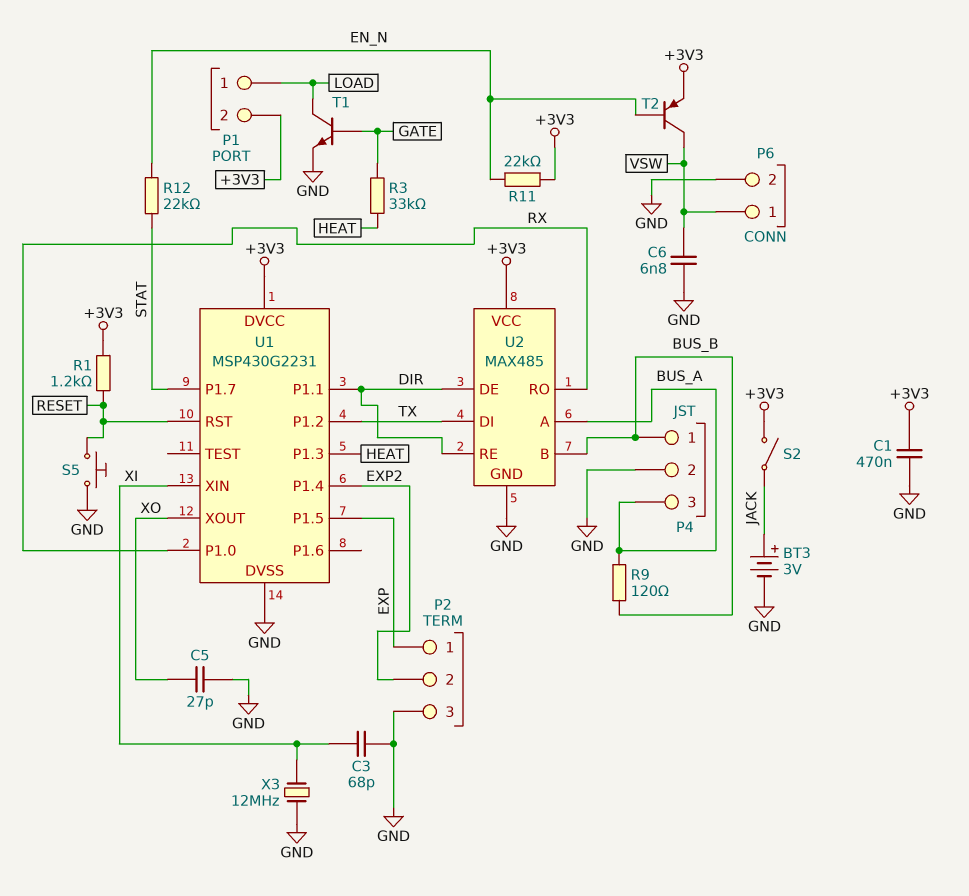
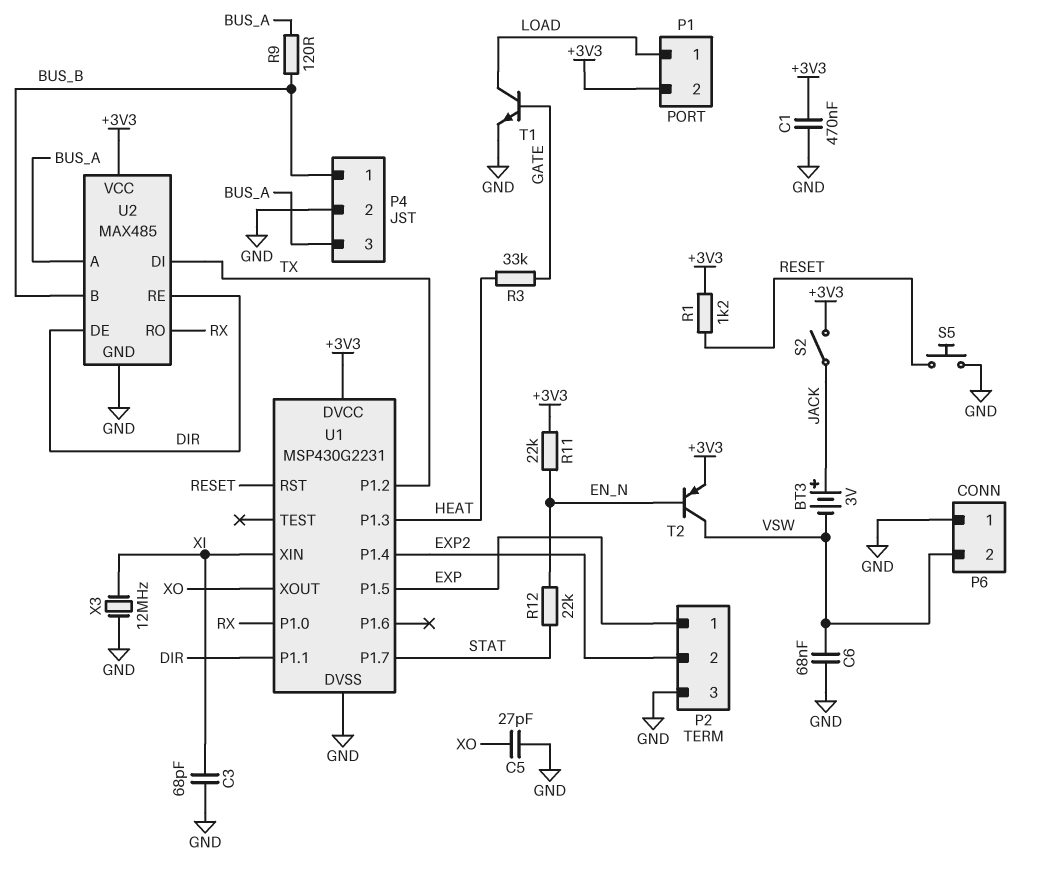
BT3: 3V (plus JACK, minus GND) -> 3V (plus JACK, minus VSW)
C6: 6.8nF (GND, VSW) -> 68nF (GND, VSW)
P6 pin 1: VSW -> GND
P6 pin 2: GND -> VSW

